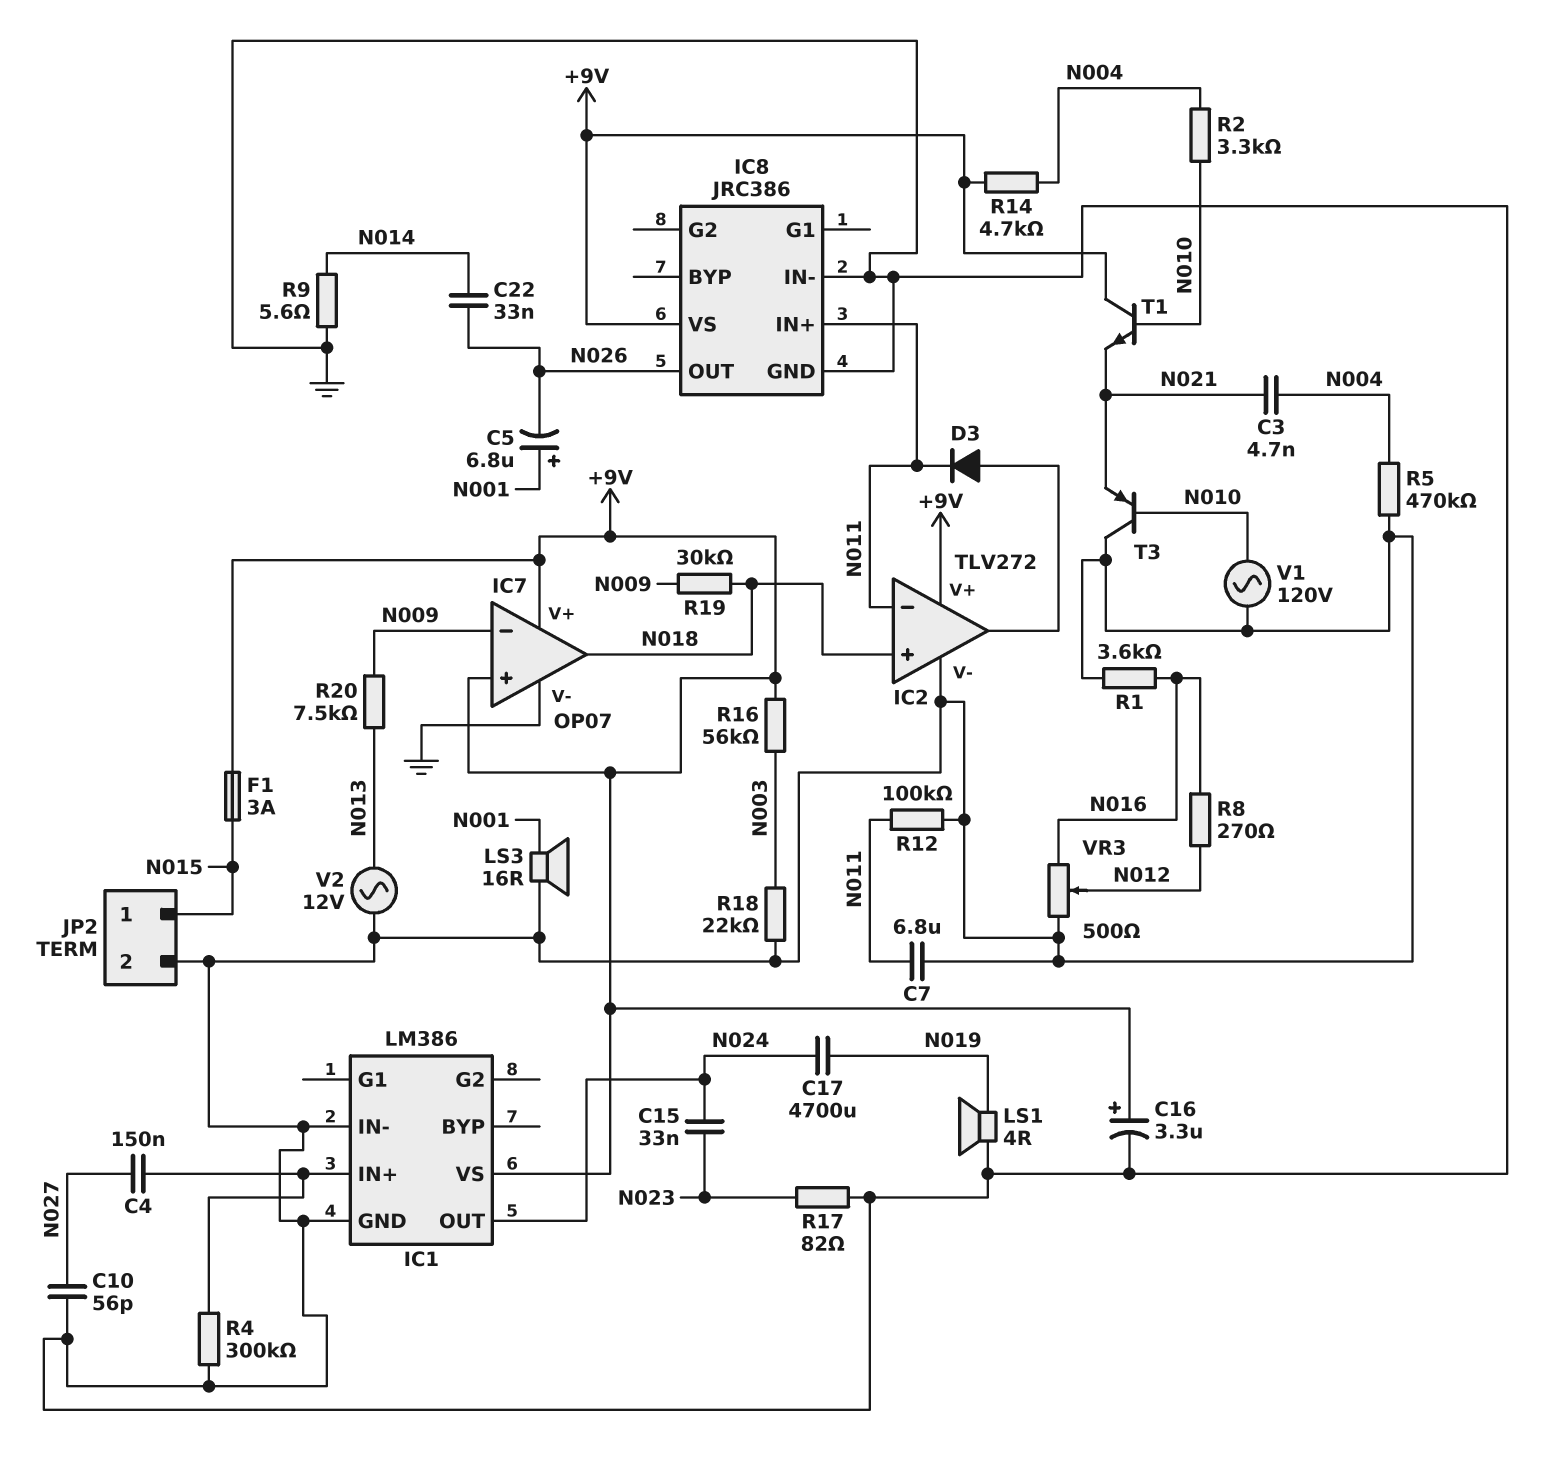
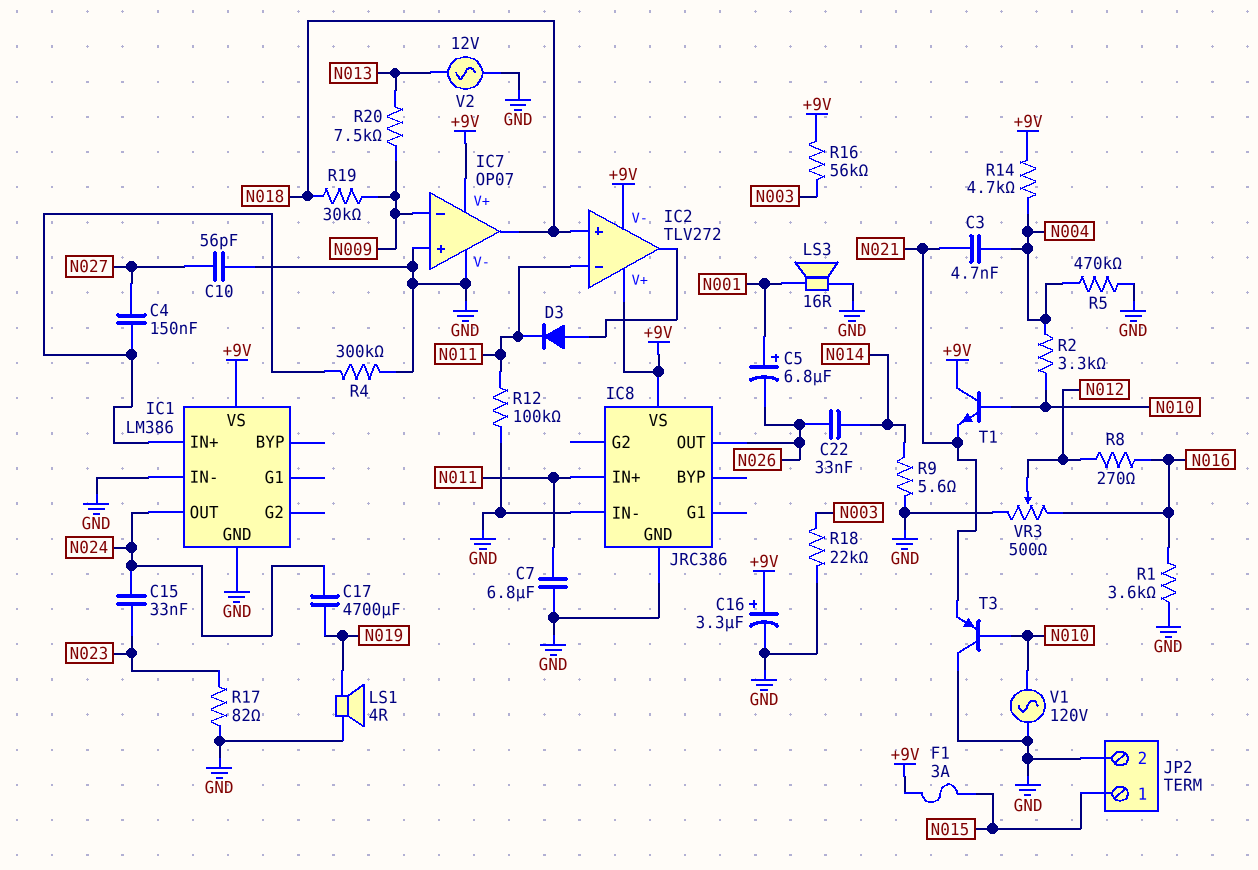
IC2 pin V-: GND -> +9V
IC7 pin in+: +9V -> GND

